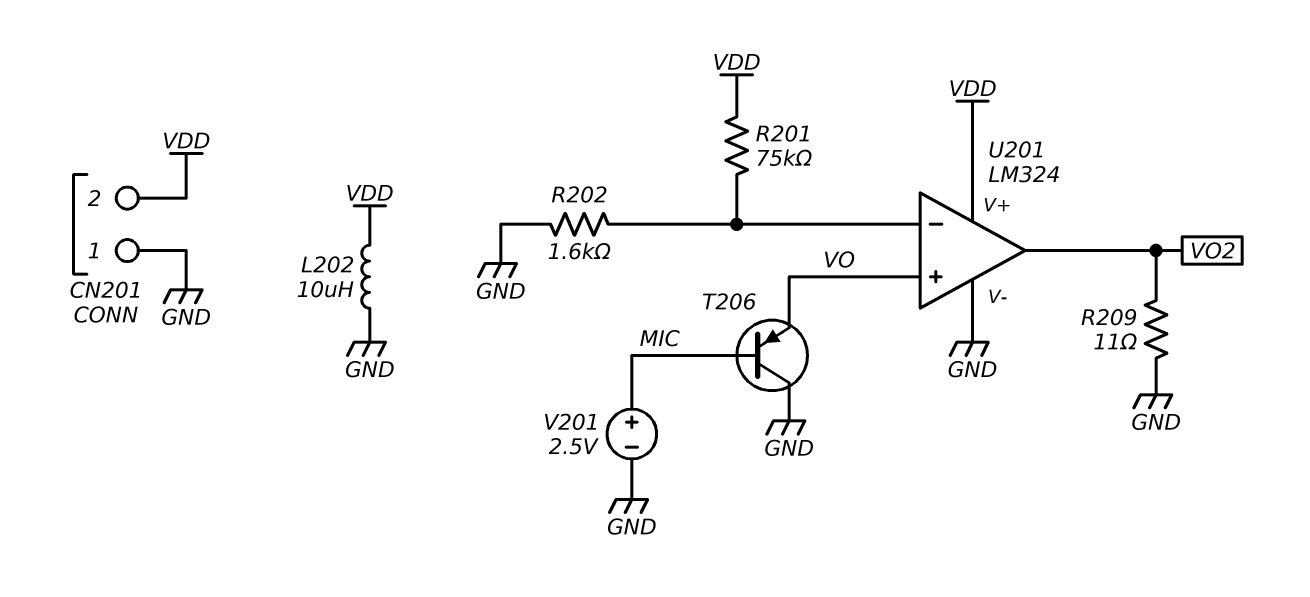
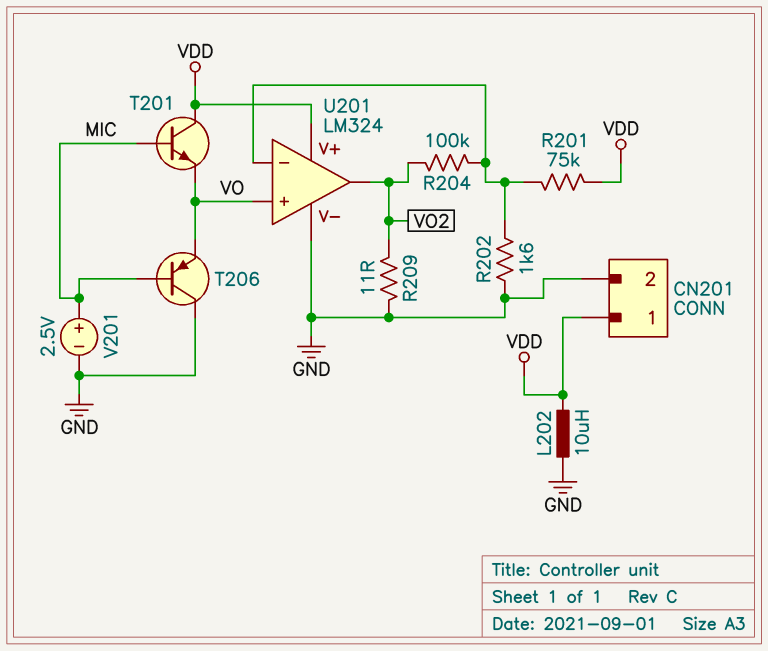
CN201 pin 1: GND -> VDD
CN201 pin 2: VDD -> GND
R204: none -> 100k (U201/in-, VO2)
T201: none -> NPN (B MIC, C VDD, E VO)

